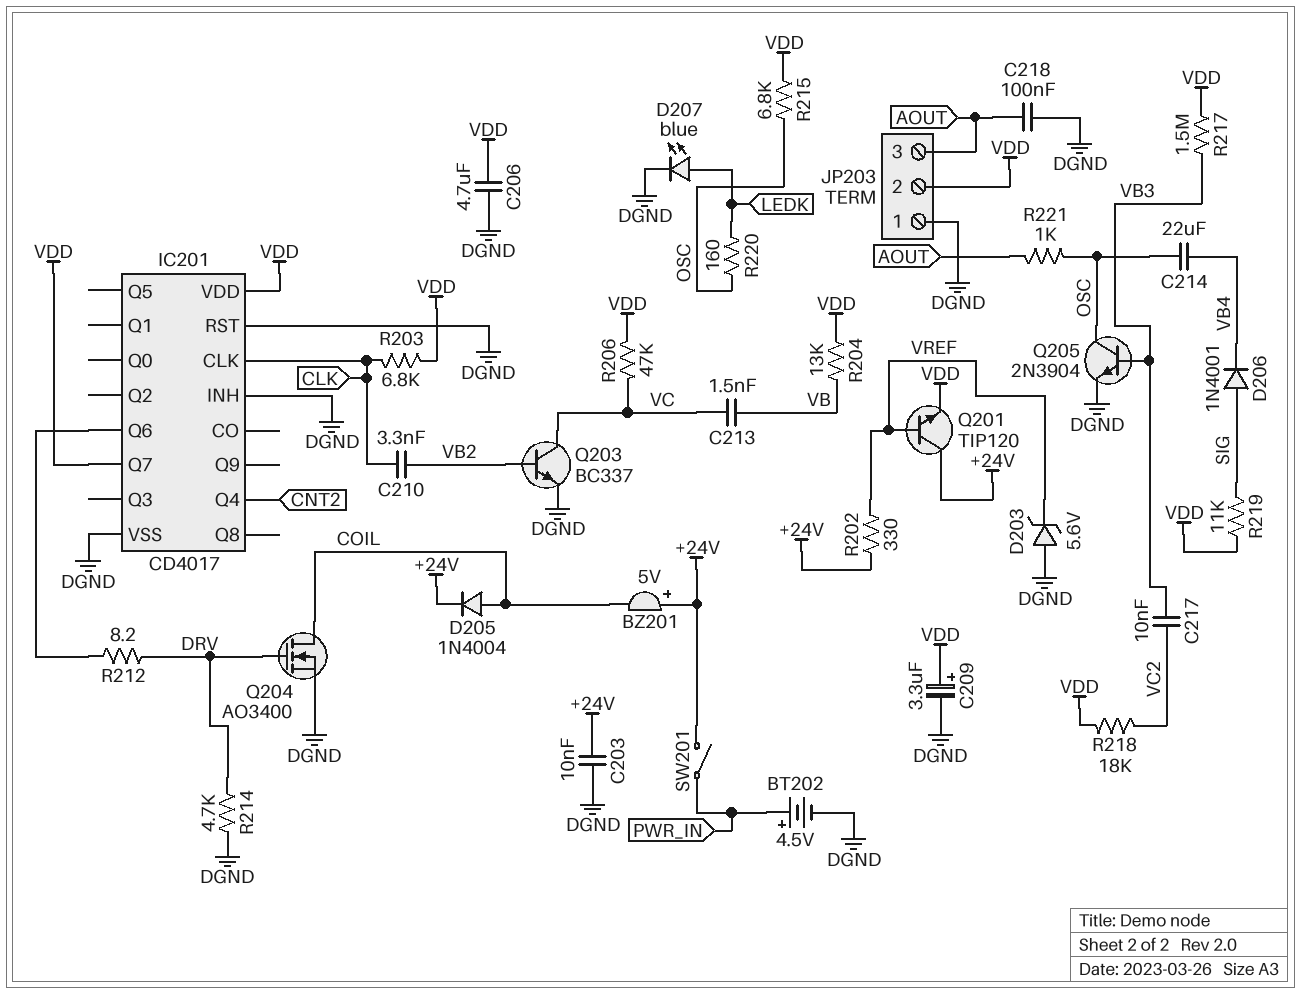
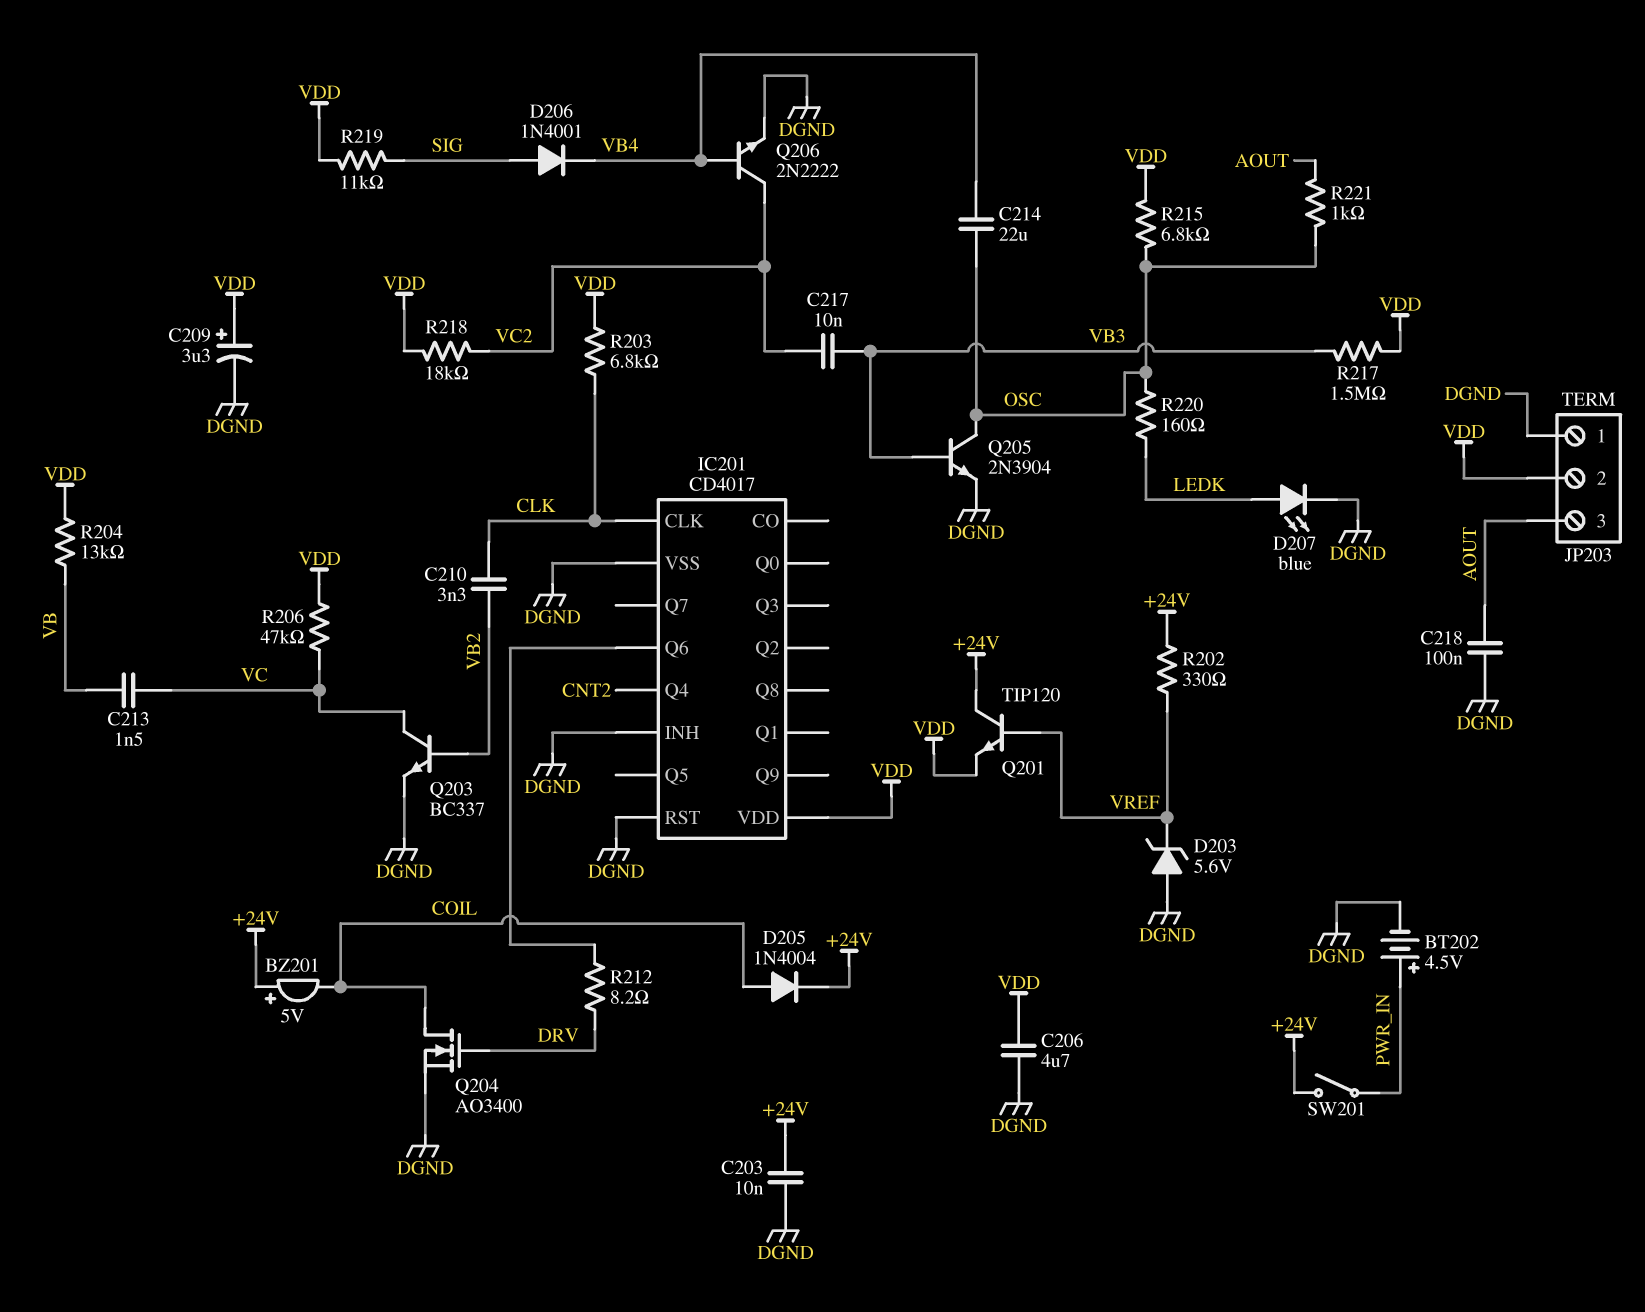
IC201 pin Q7: VDD -> none
Q206: none -> NPN 2N2222 (B VB4, C VC2, E DGND)
R214: 4.7k (DGND, DRV) -> none

